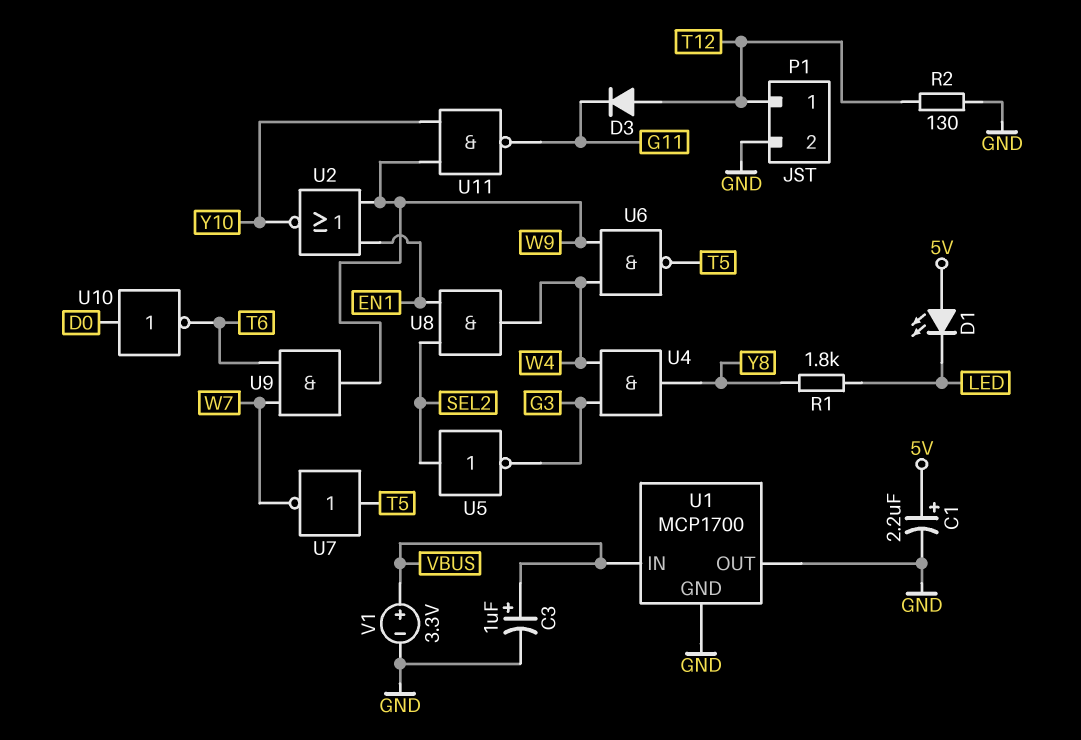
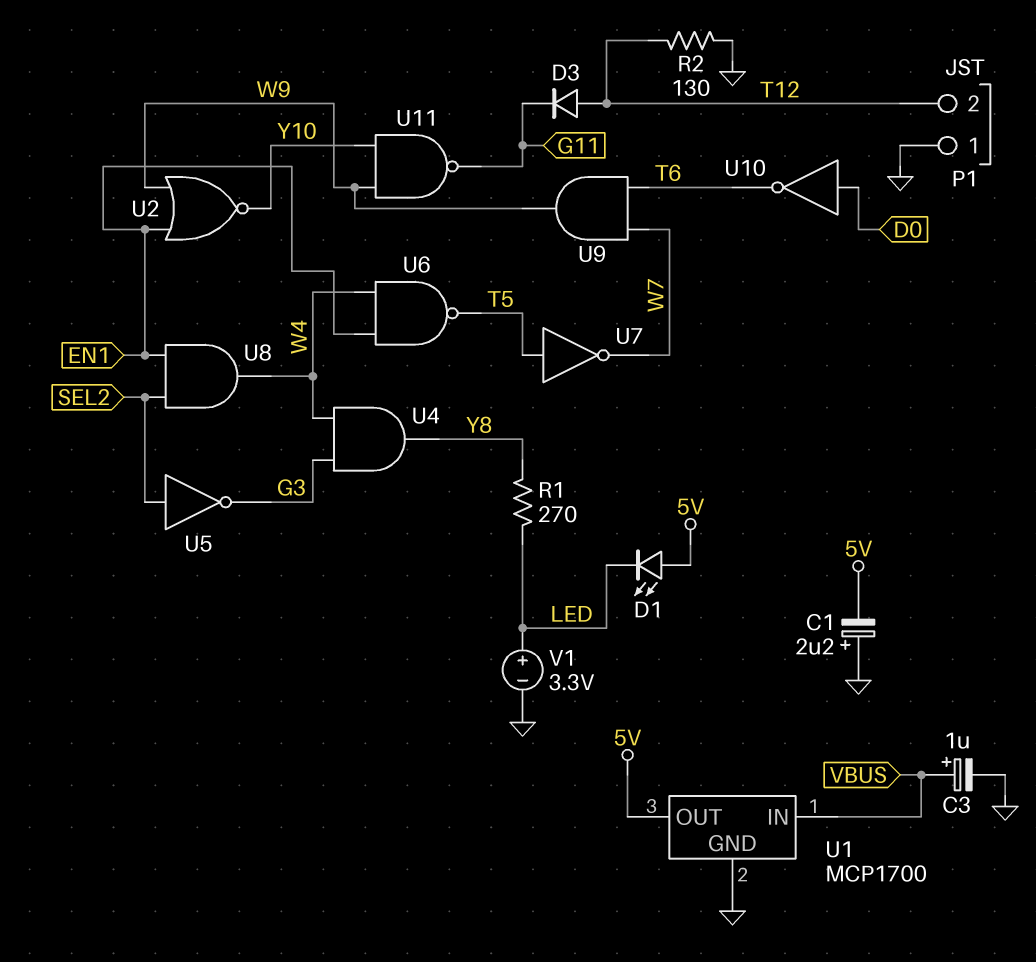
C1: 2.2uF (plus 5V, minus GND) -> 2.2uF (plus GND, minus 5V)
P1 pin 1: T12 -> GND
P1 pin 2: GND -> T12
R1: 1.8k (LED, Y8) -> 270 (LED, Y8)
U1 pin OUT: GND -> 5V
U6: NAND (in W4, in W9, out T5) -> NAND (in EN1, in W4, out T5)
V1: 3.3V (plus VBUS, minus GND) -> 3.3V (plus LED, minus GND)

